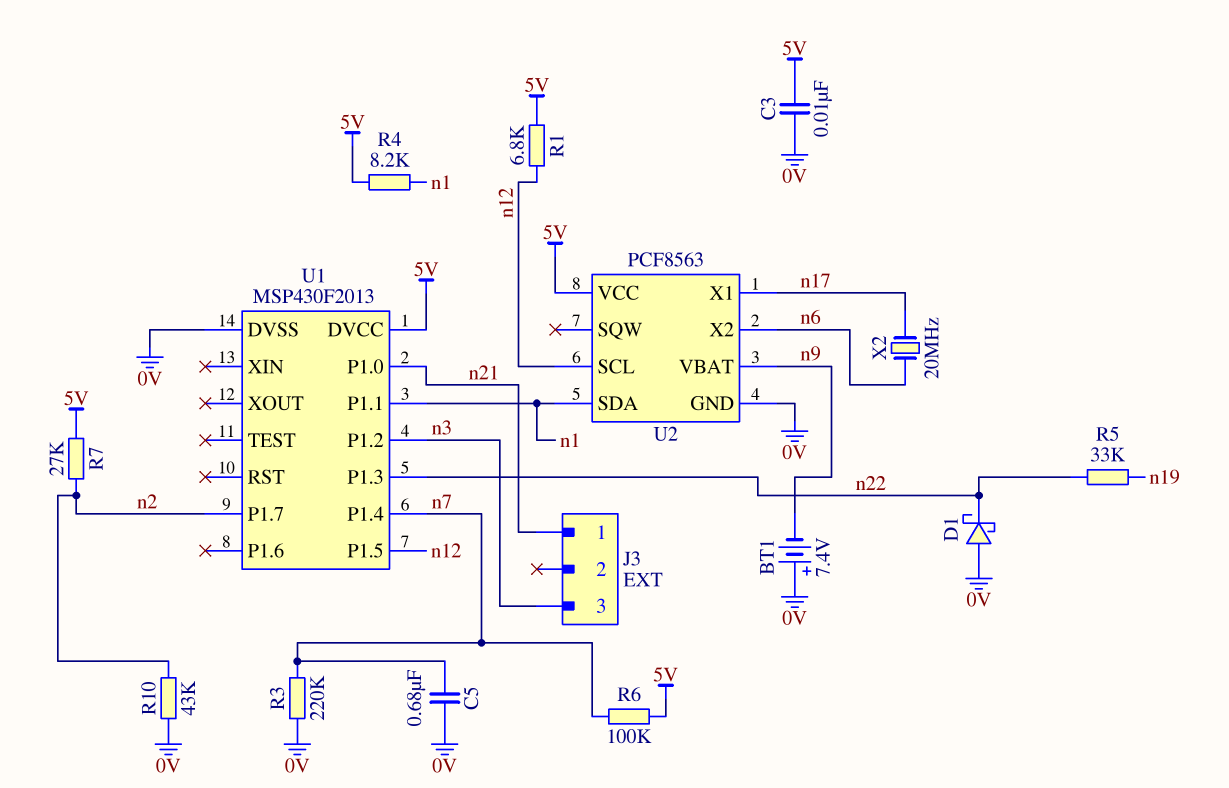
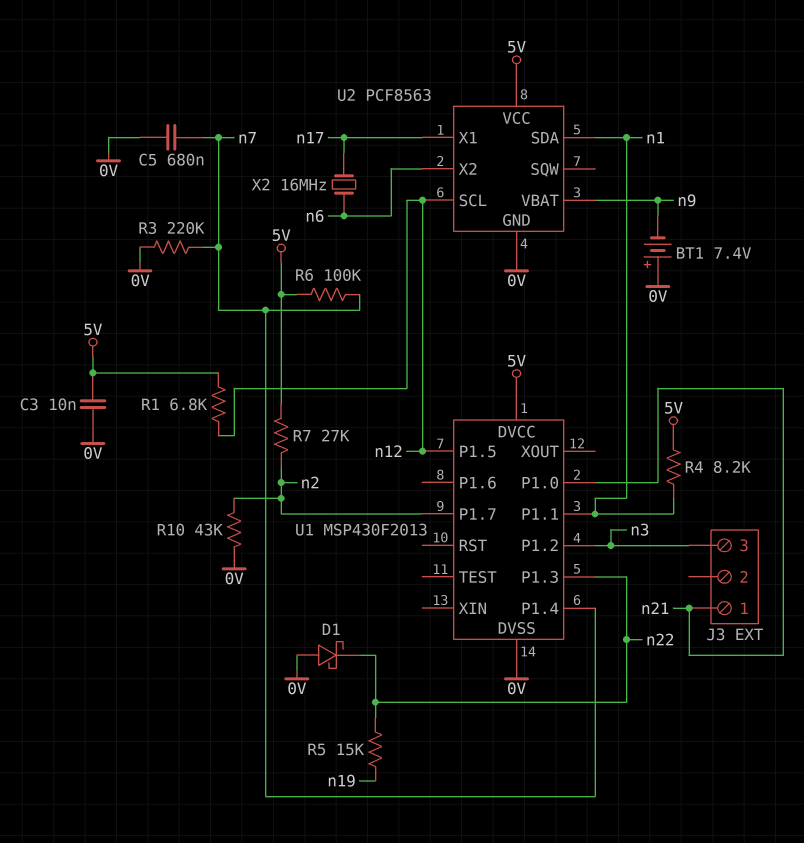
R5: 33k (n19, n22) -> 15k (n19, n22)
X2: 20MHz (n6, n17) -> 16MHz (n6, n17)

